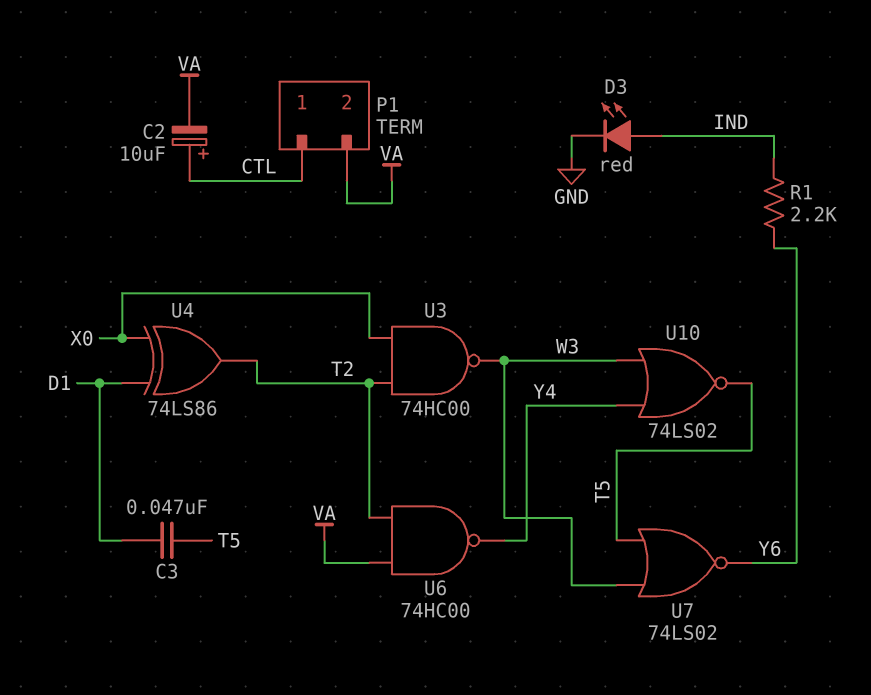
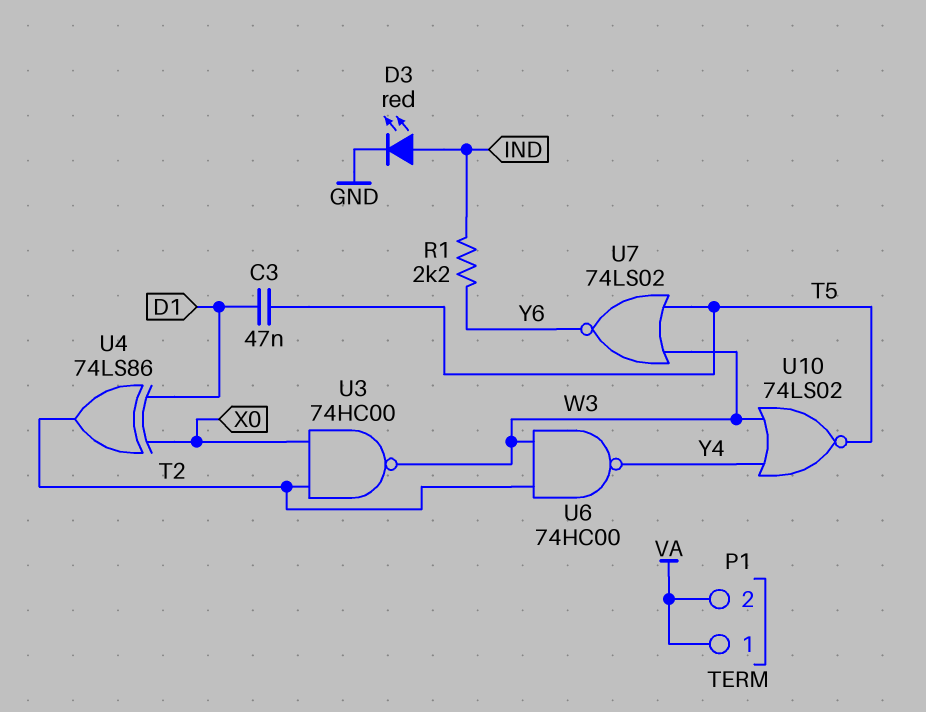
C2: 10uF (plus CTL, minus VA) -> none
P1 pin 1: CTL -> VA
U6: NAND 74HC00 (in T2, in VA, out Y4) -> NAND 74HC00 (in T2, in W3, out Y4)

